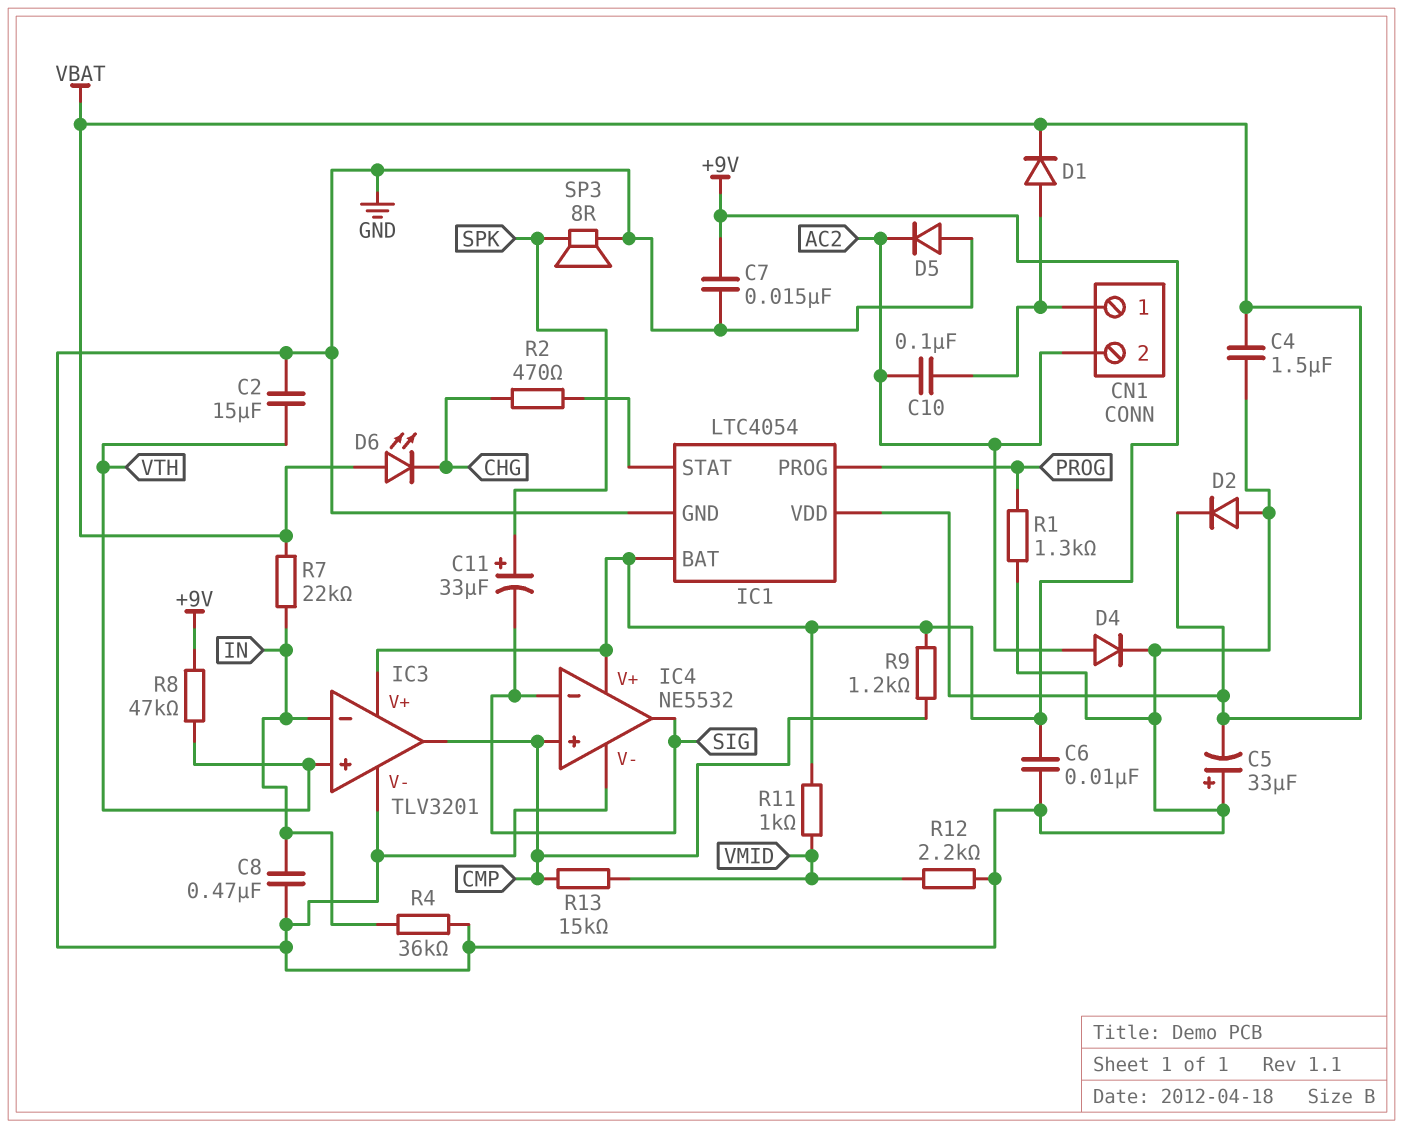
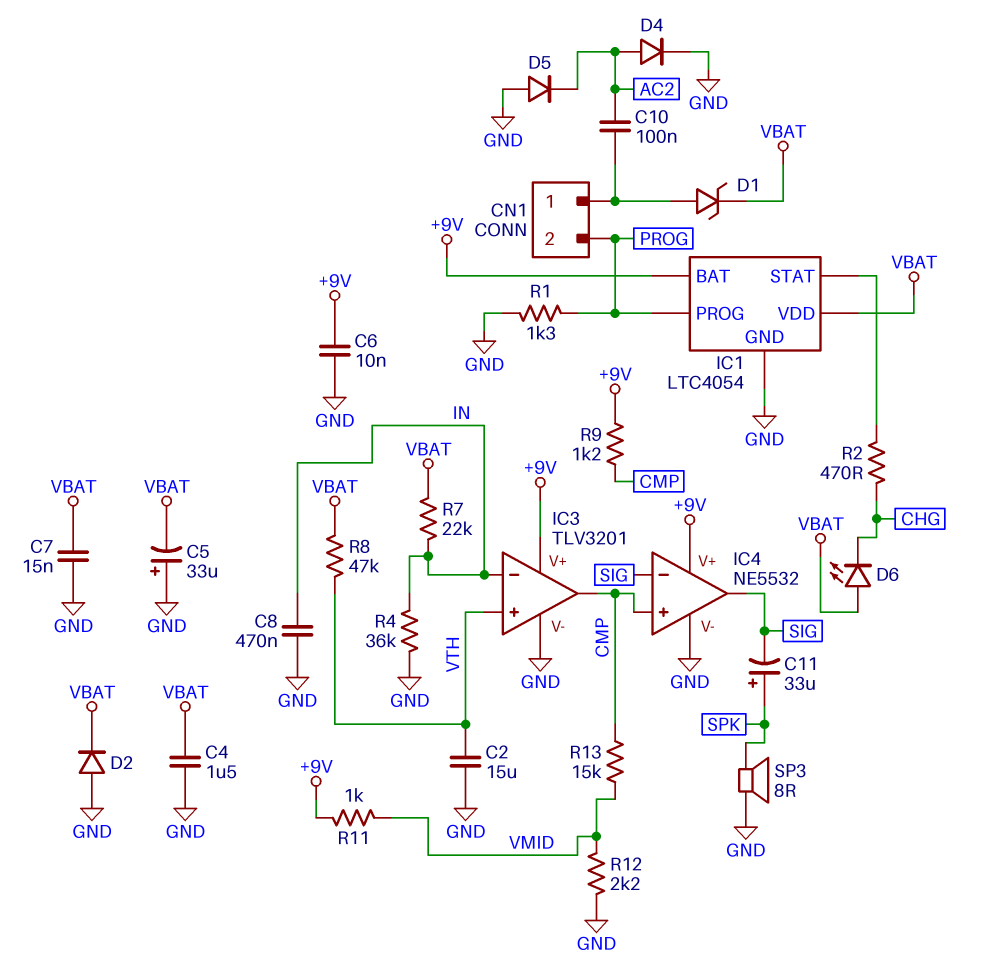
C7: 15nF (+9V, GND) -> 15nF (GND, VBAT)
CN1 pin 2: AC2 -> PROG
D1: diode (A CN1/1, K VBAT) -> zener (A CN1/1, K VBAT)
R8: 47k (+9V, VTH) -> 47k (VBAT, VTH)

